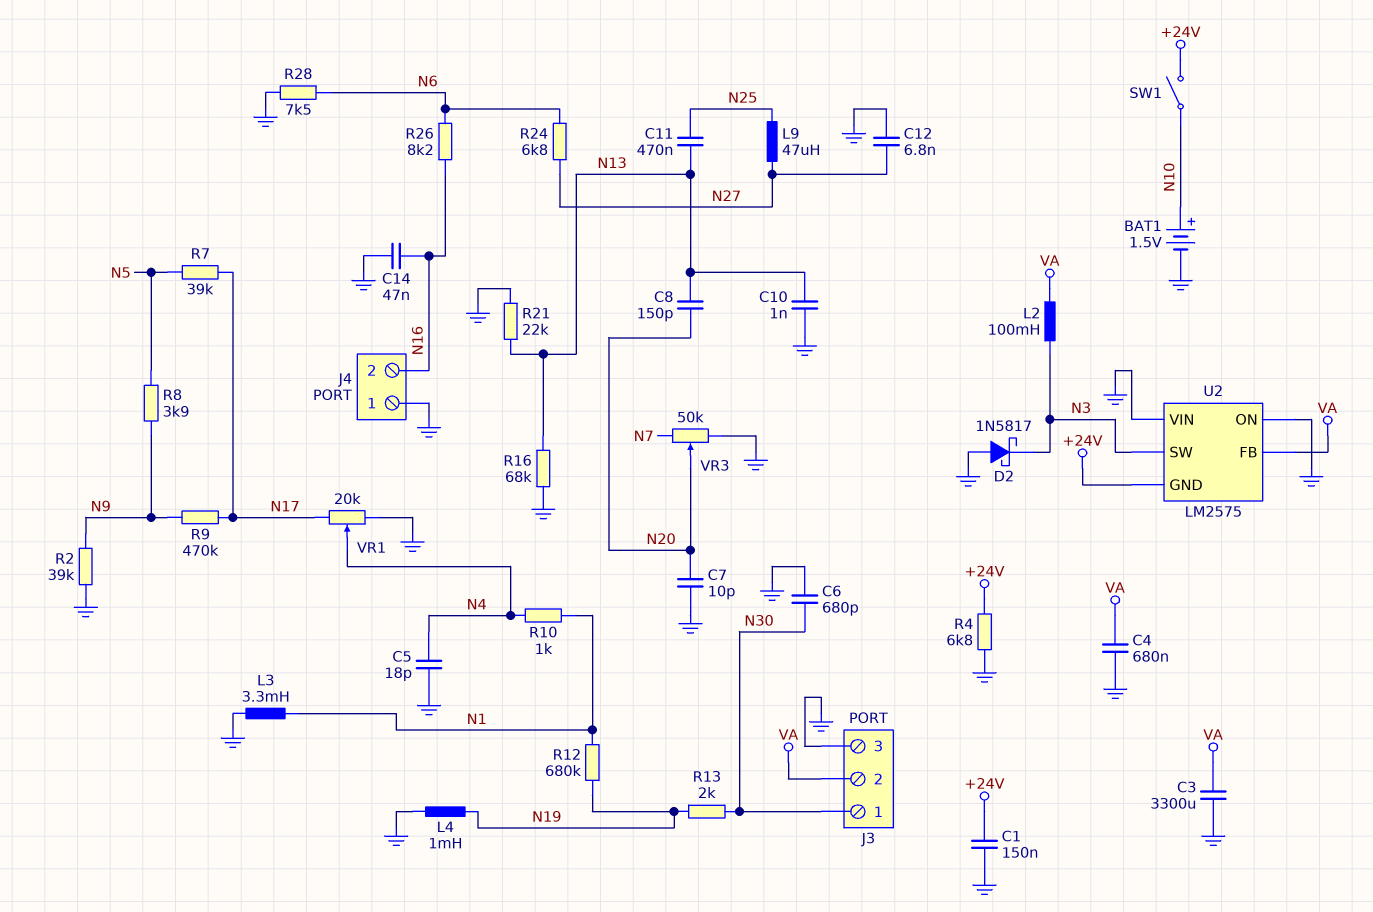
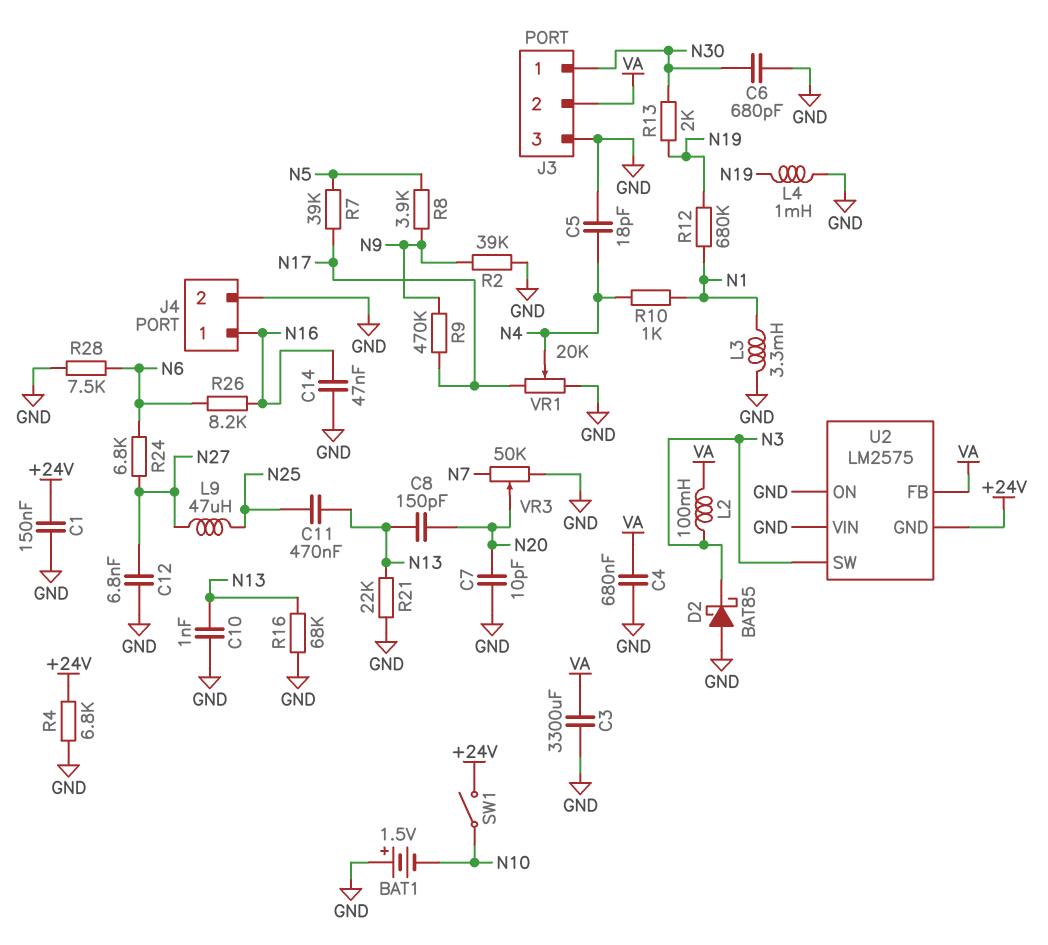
BAT1: 1.5V (plus N10, minus GND) -> 1.5V (plus GND, minus N10)
D2: schottky 1N5817 (A GND, K N3) -> schottky BAT85 (A GND, K N3)
J4 pin 1: GND -> N16
J4 pin 2: N16 -> GND

